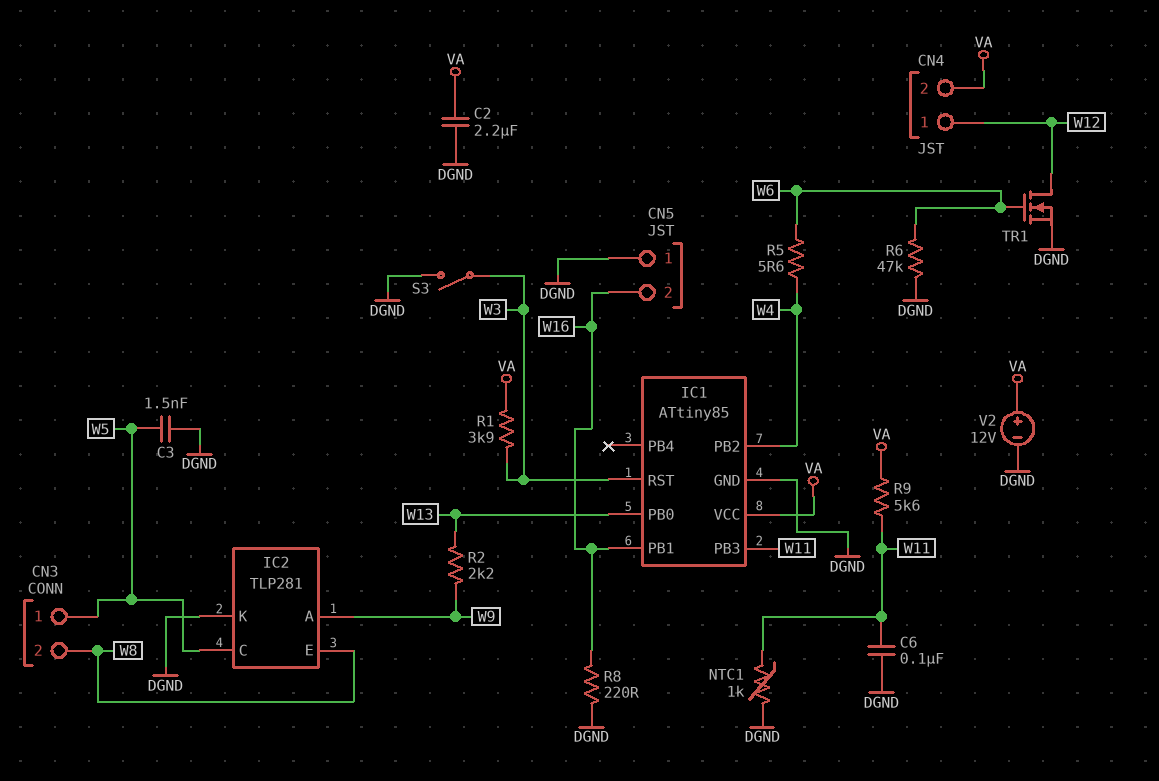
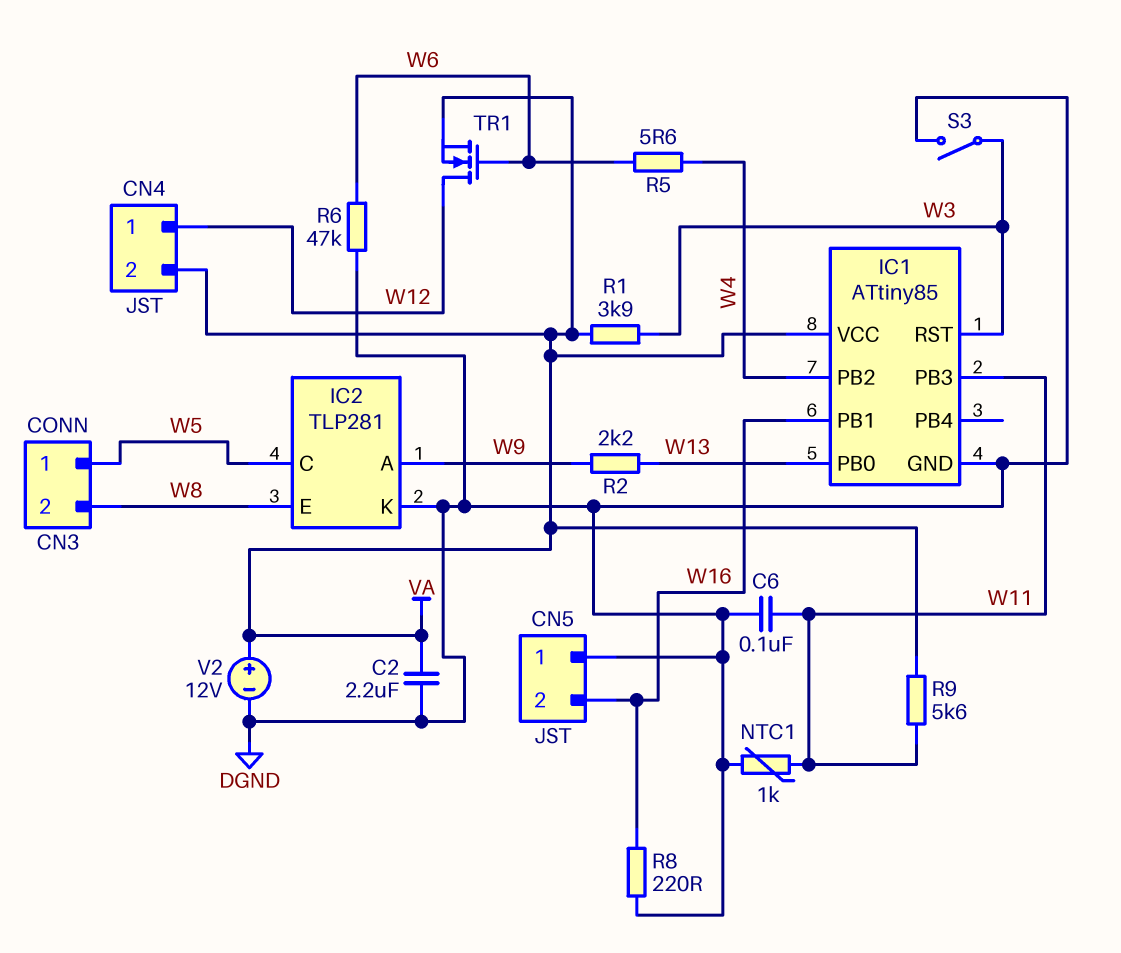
C3: 1.5nF (DGND, W5) -> none
TR1: NMOS (G W6, D W12, S DGND) -> NMOS (G W6, D W12, S VA)

